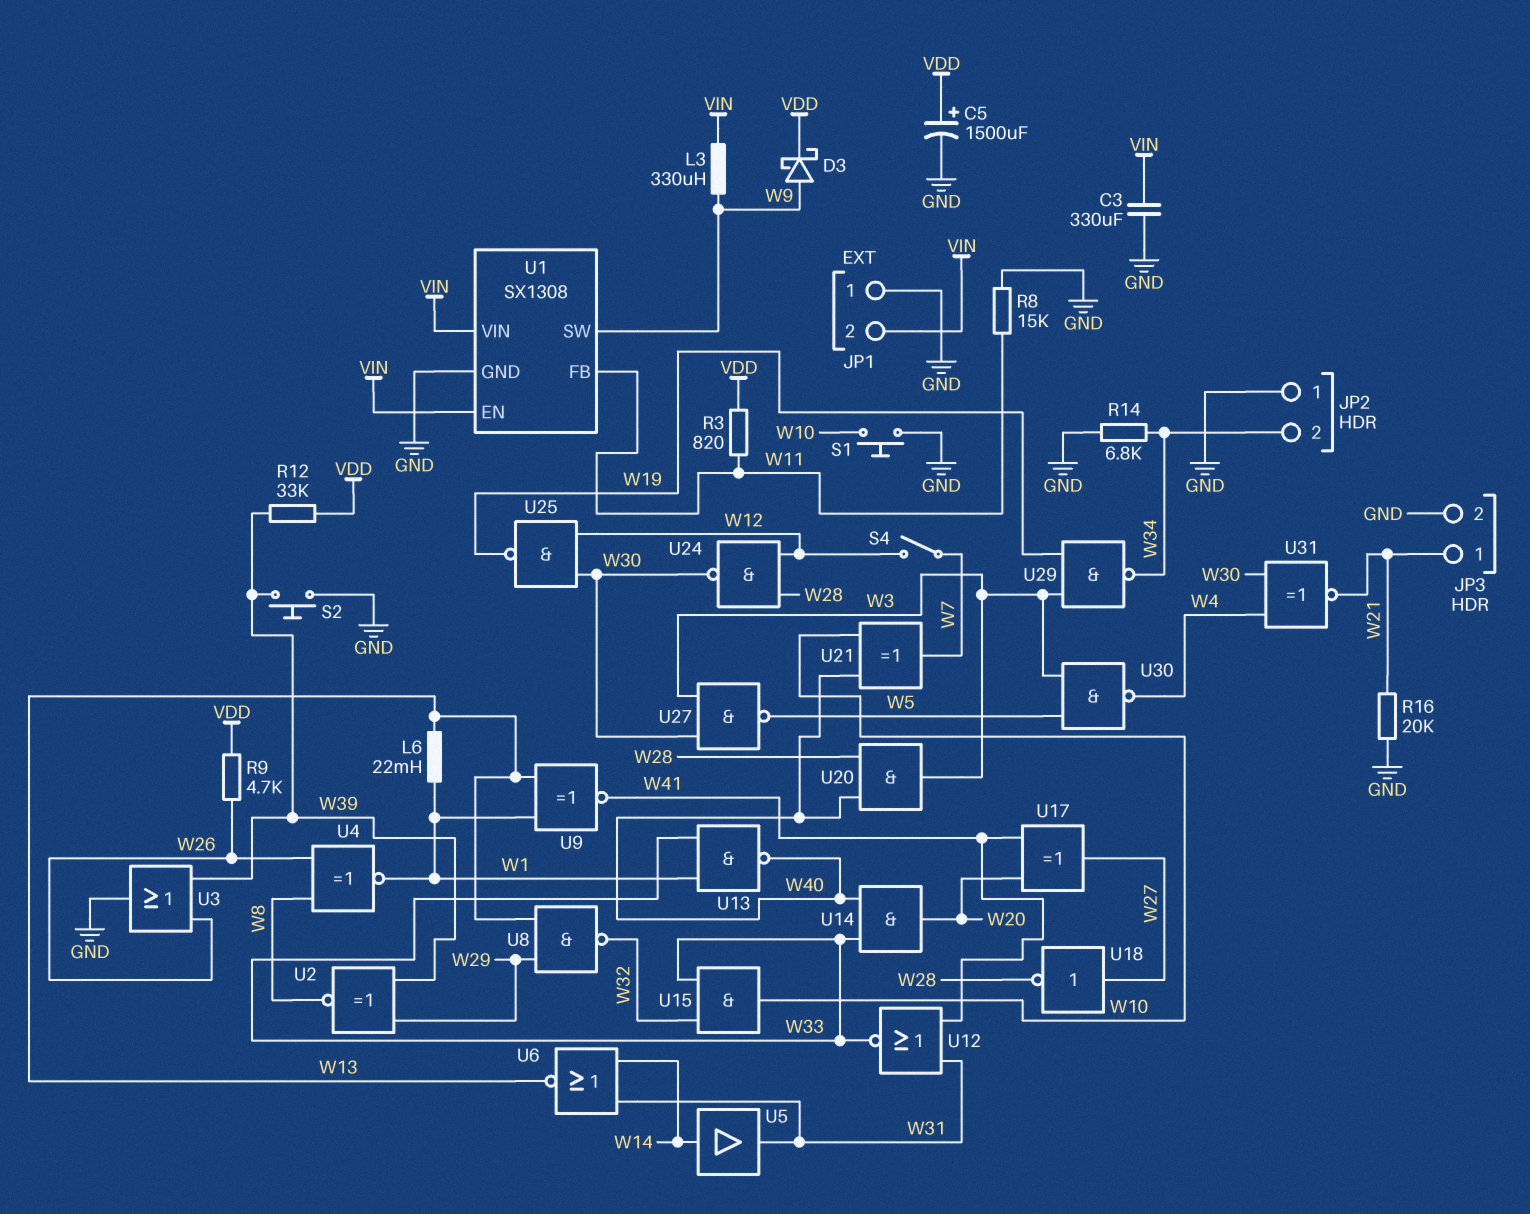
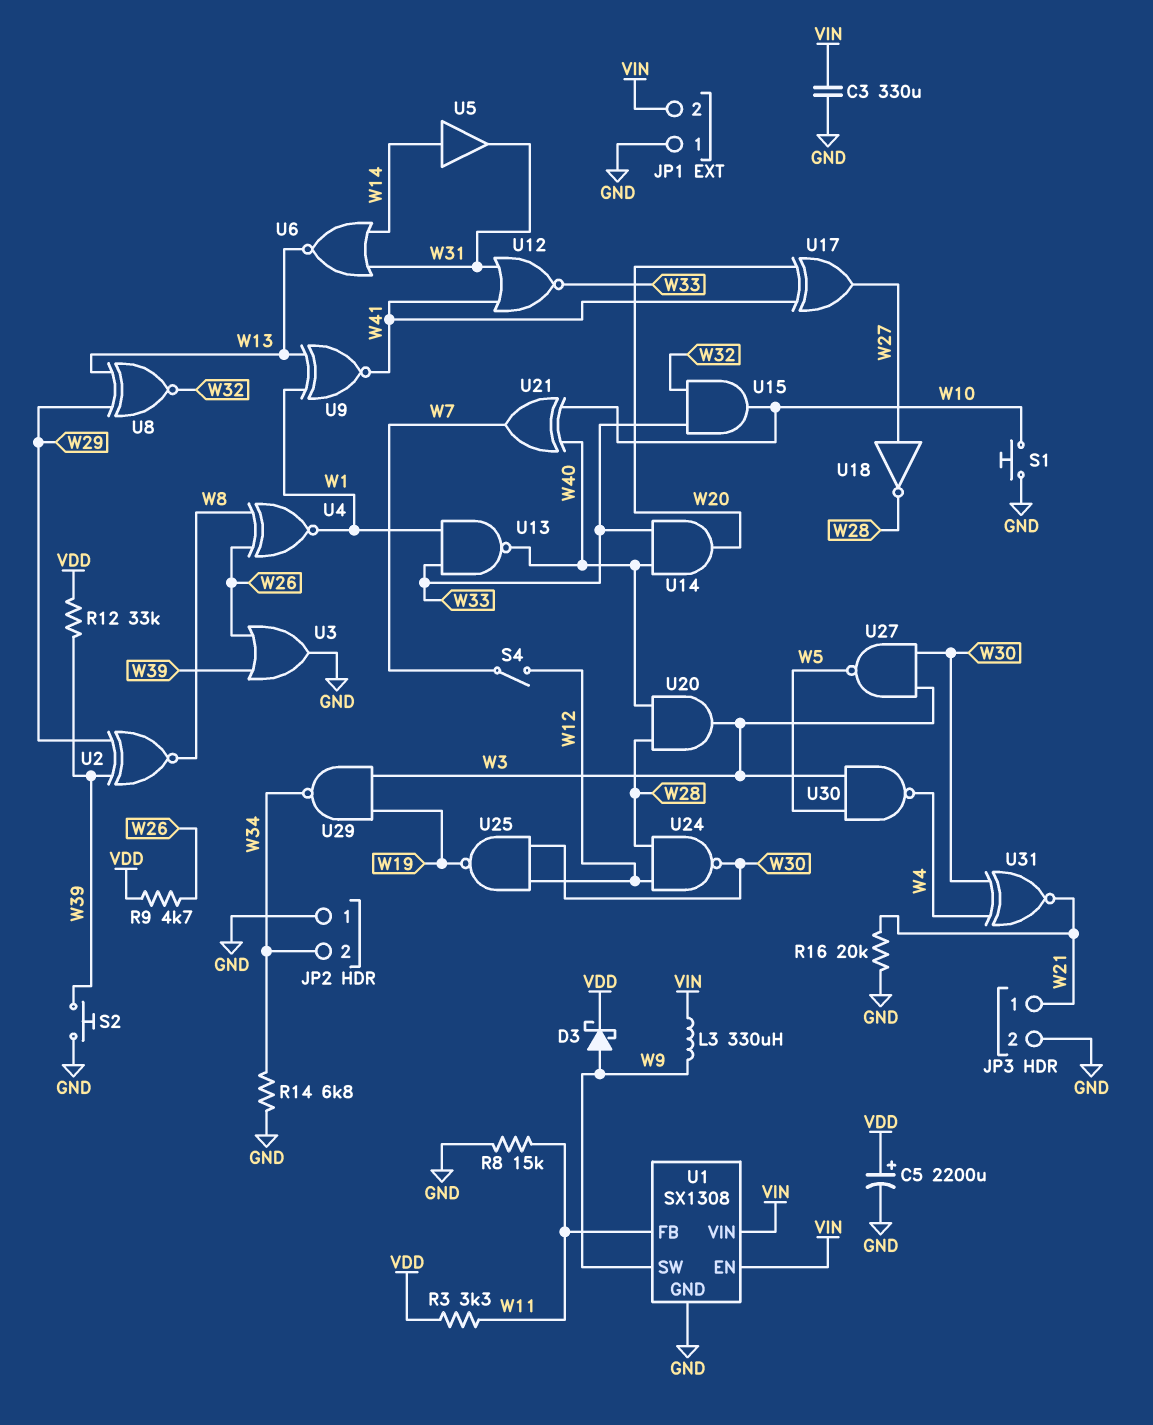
C5: 1500uF (plus VDD, minus GND) -> 2200uF (plus VDD, minus GND)
L6: 22mH (W1, W13) -> none
R3: 820 (VDD, W11) -> 3.3k (VDD, W11)
U8: NAND (in W13, in W29, out W32) -> XNOR (in W13, in W29, out W32)

